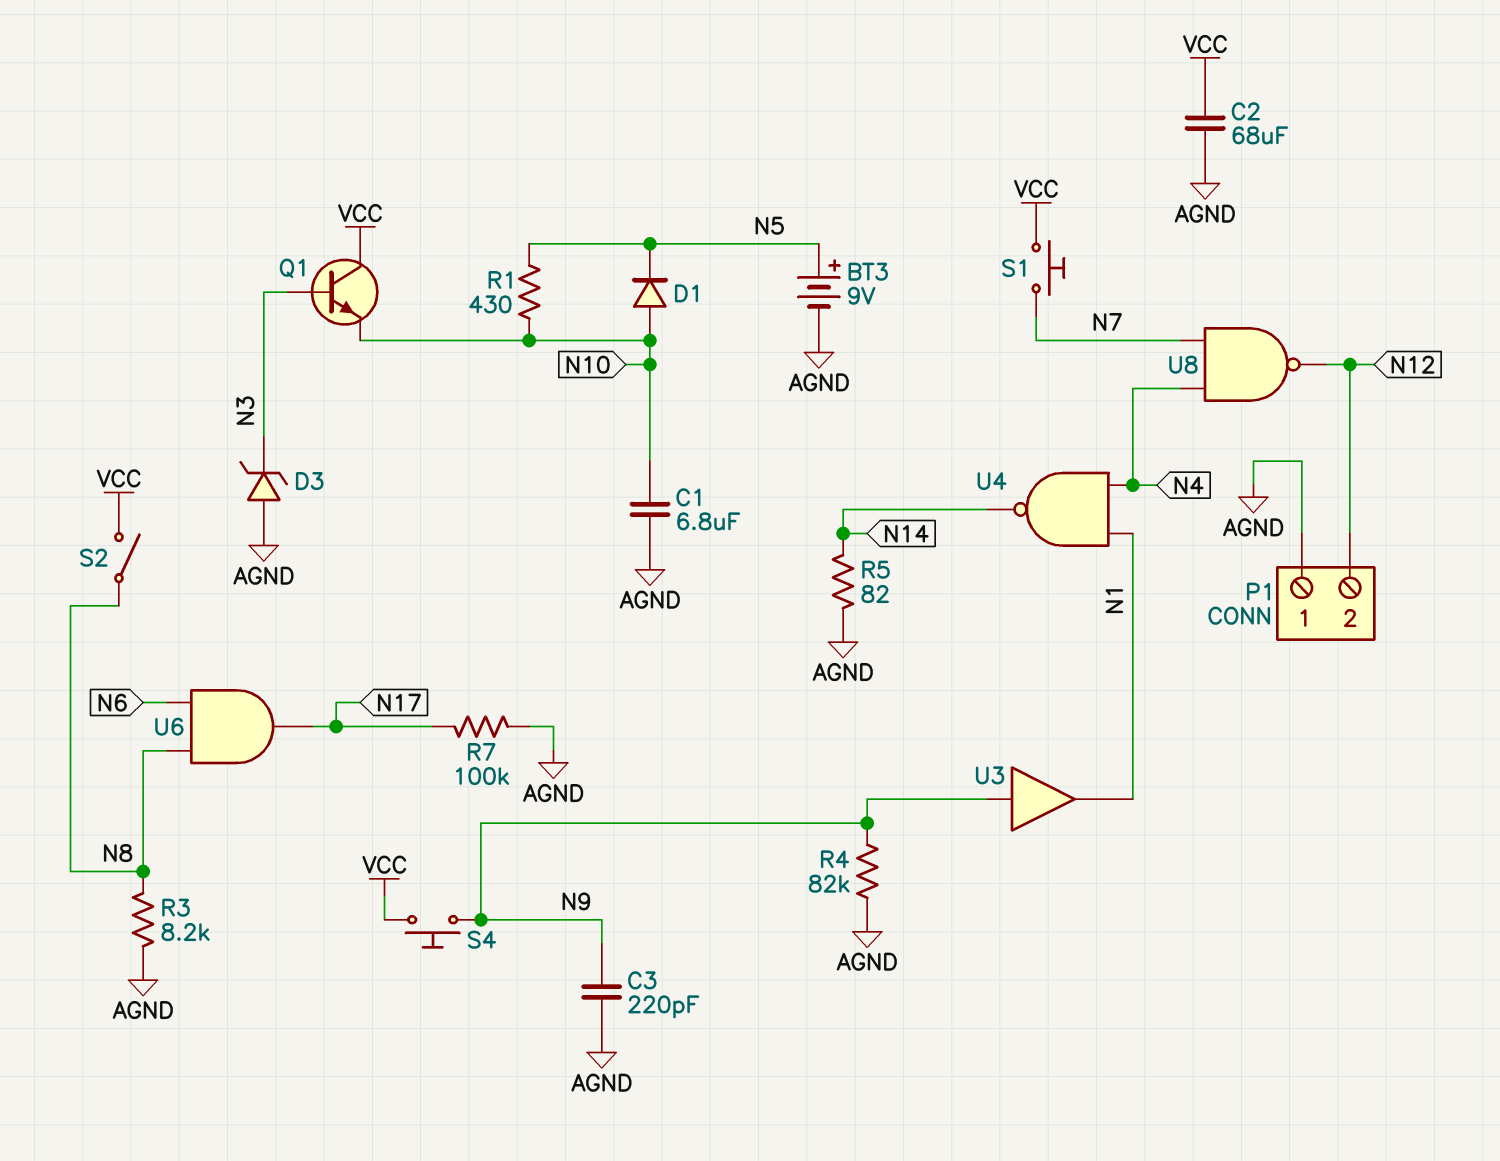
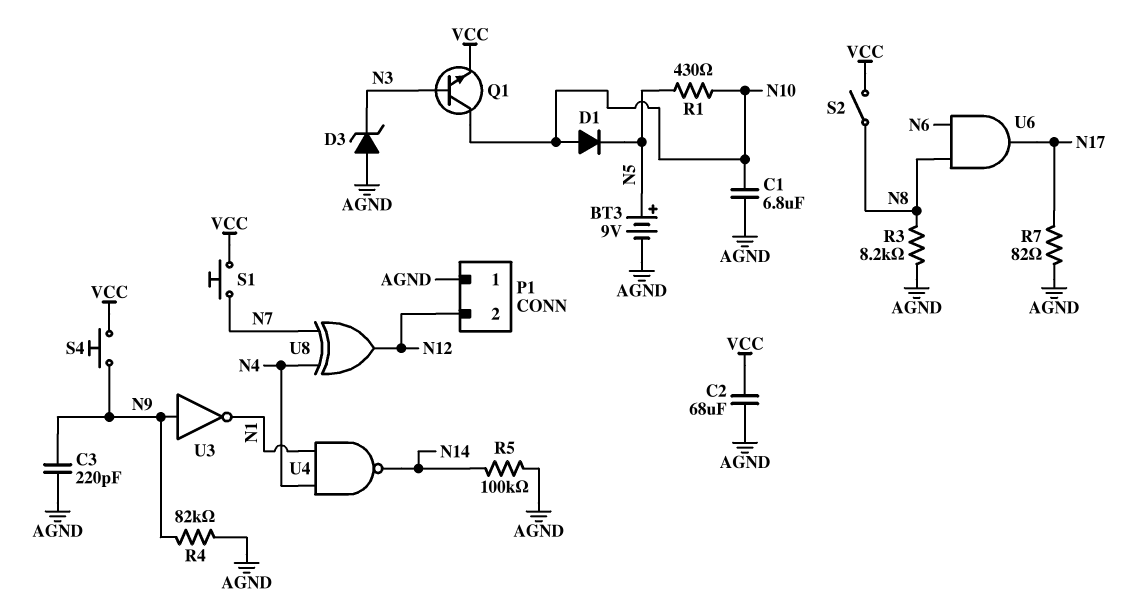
Q1: NPN (B N3, C VCC, E N10) -> NPN (B N3, C N10, E VCC)
R5: 82 (AGND, N14) -> 100k (AGND, N14)
R7: 100k (AGND, N17) -> 82 (AGND, N17)
U3: buffer (in N9, out N1) -> NOT (in N9, out N1)
U8: NAND (in N4, in N7, out N12) -> XOR (in N4, in N7, out N12)

